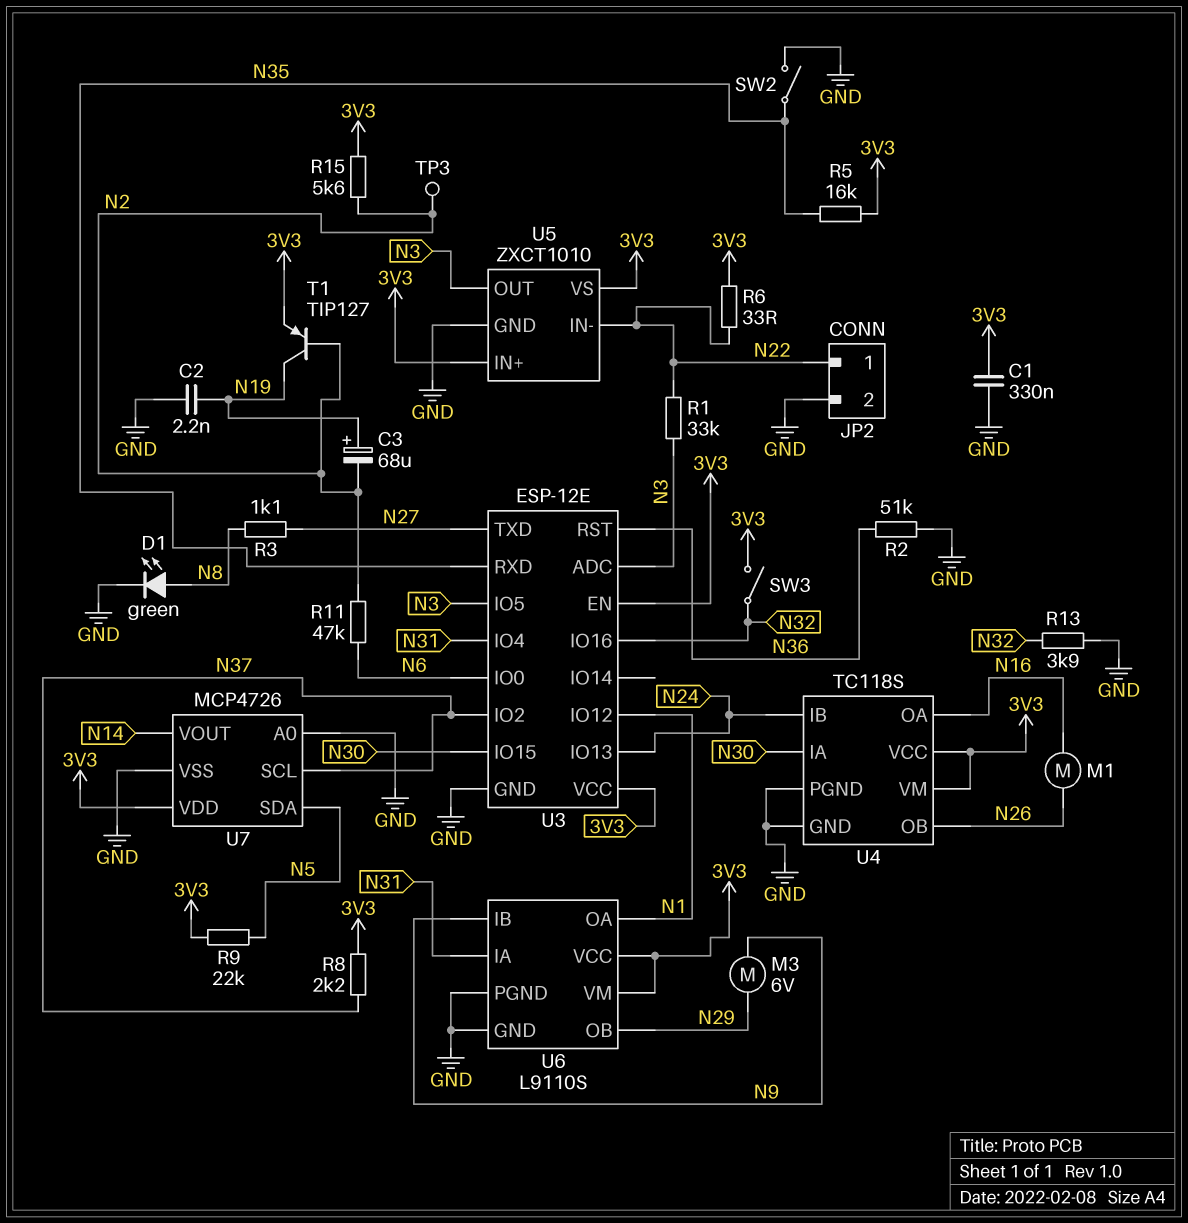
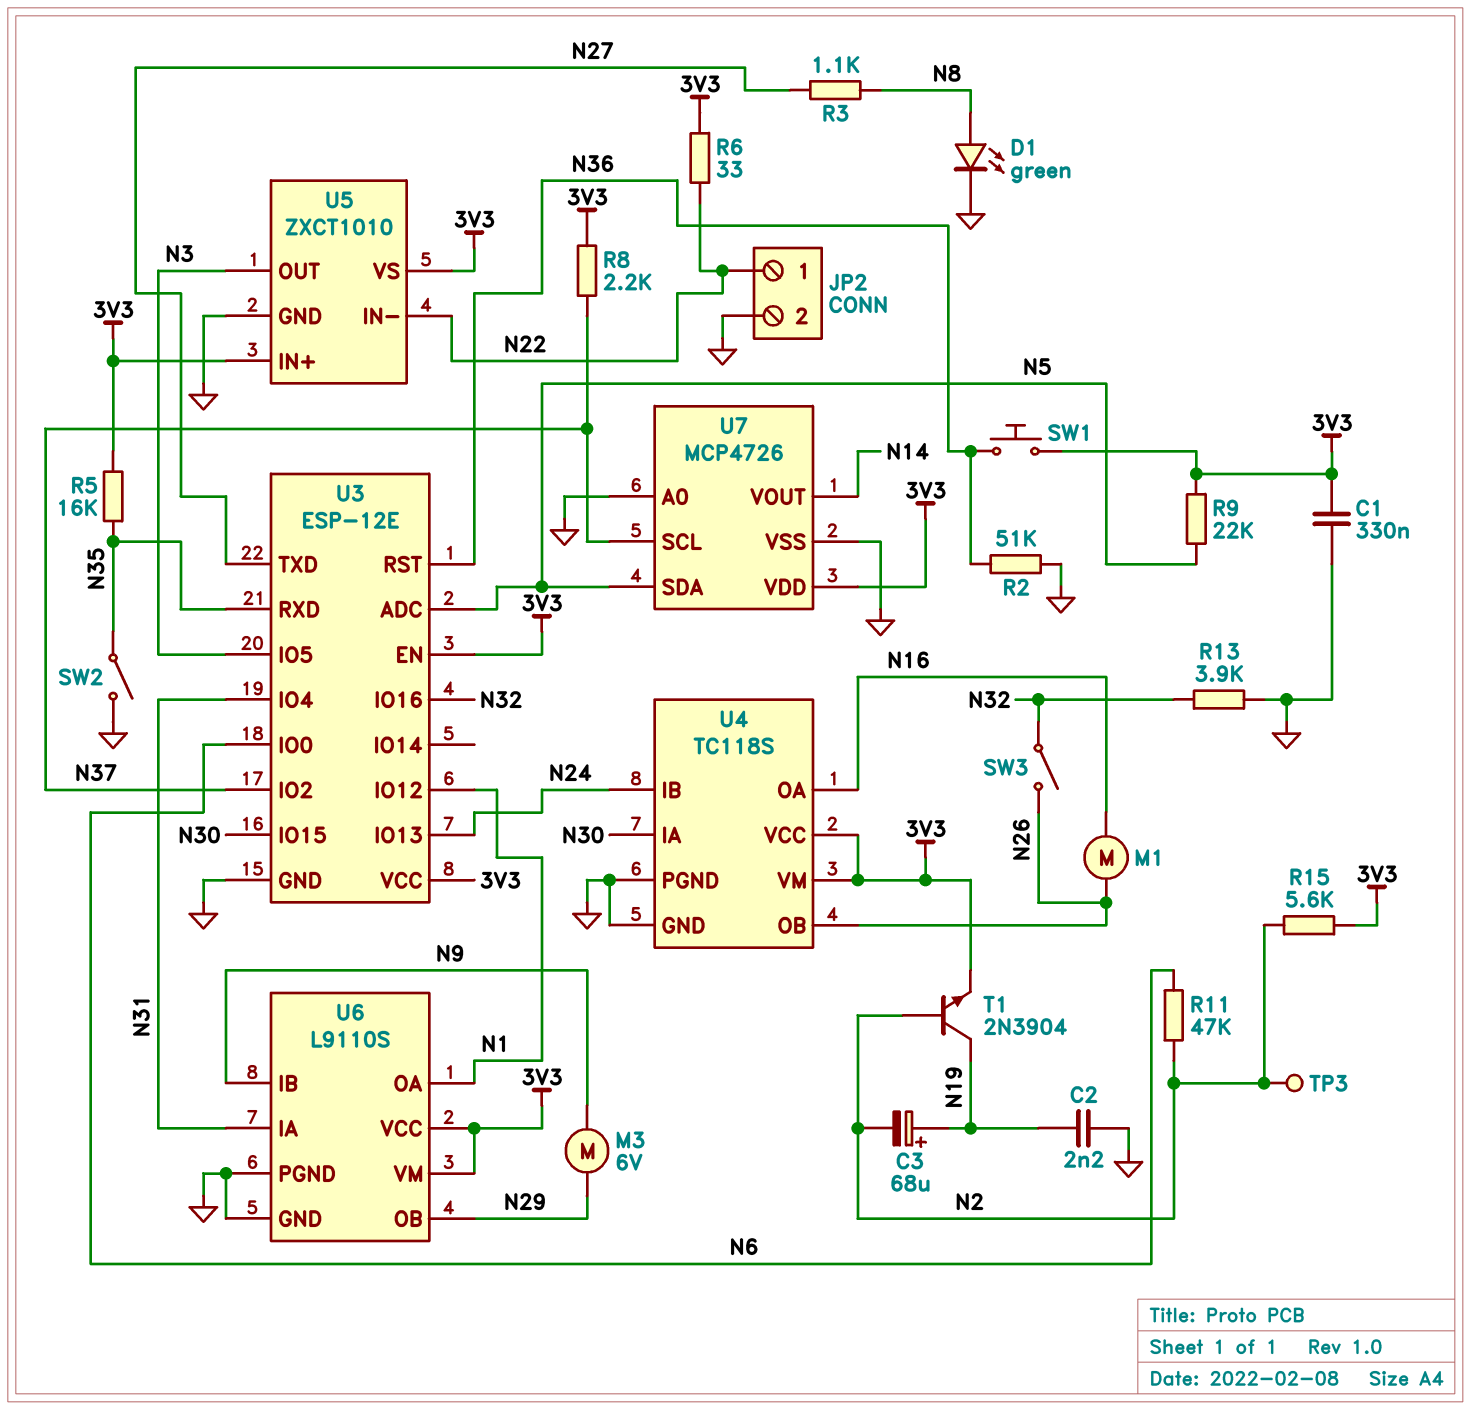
R1: 33k (N3, N22) -> none
SW1: none -> button (3V3, N36)
SW3: switch (3V3, N32) -> switch (N26, N32)
T1: PNP TIP127 (B N2, C N19, E 3V3) -> NPN 2N3904 (B N2, C N19, E 3V3)
U3 pin ADC: N3 -> N5

